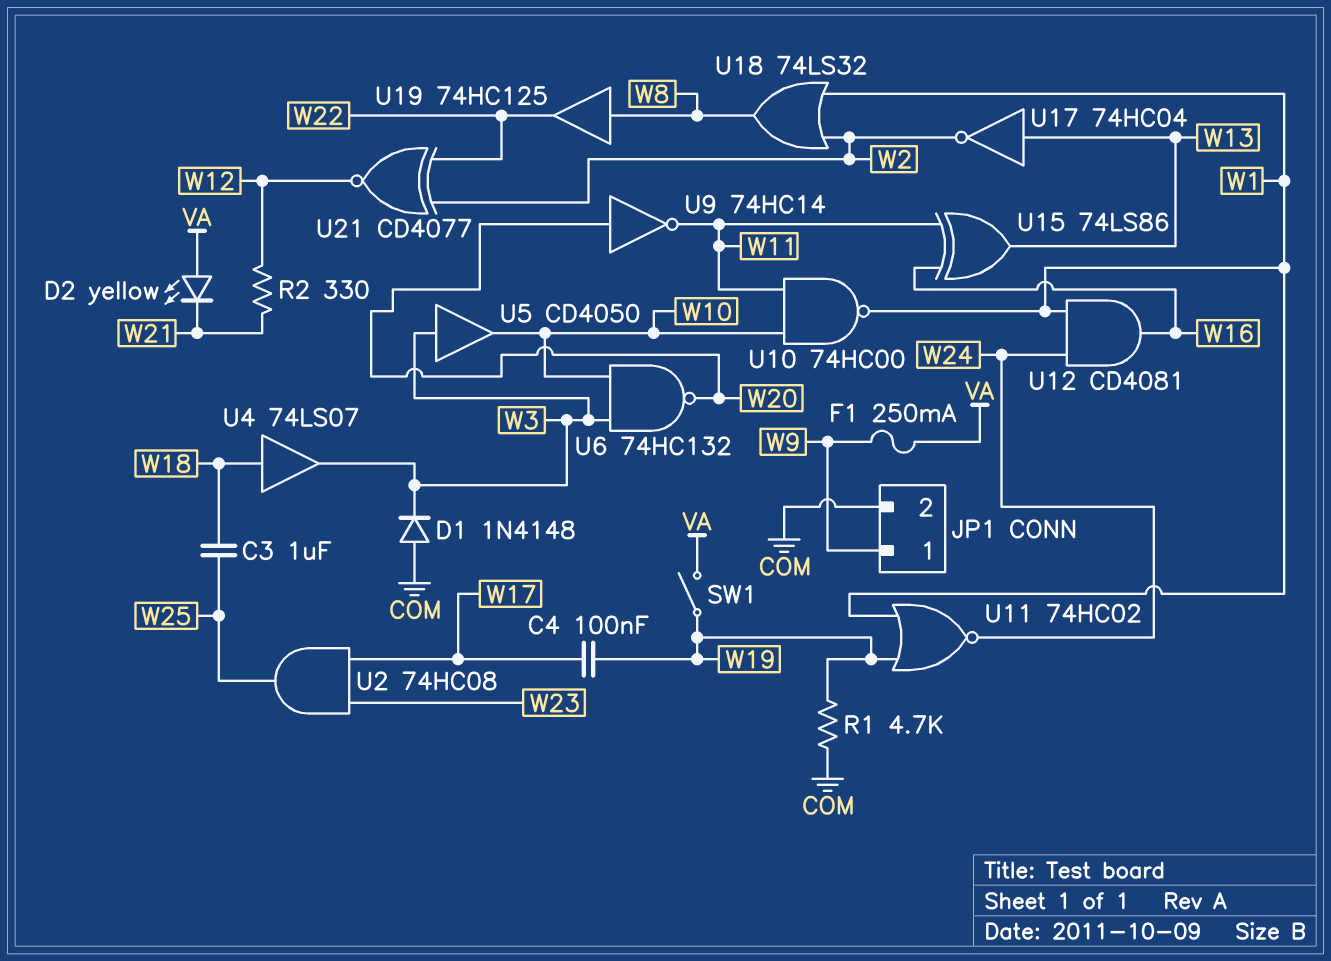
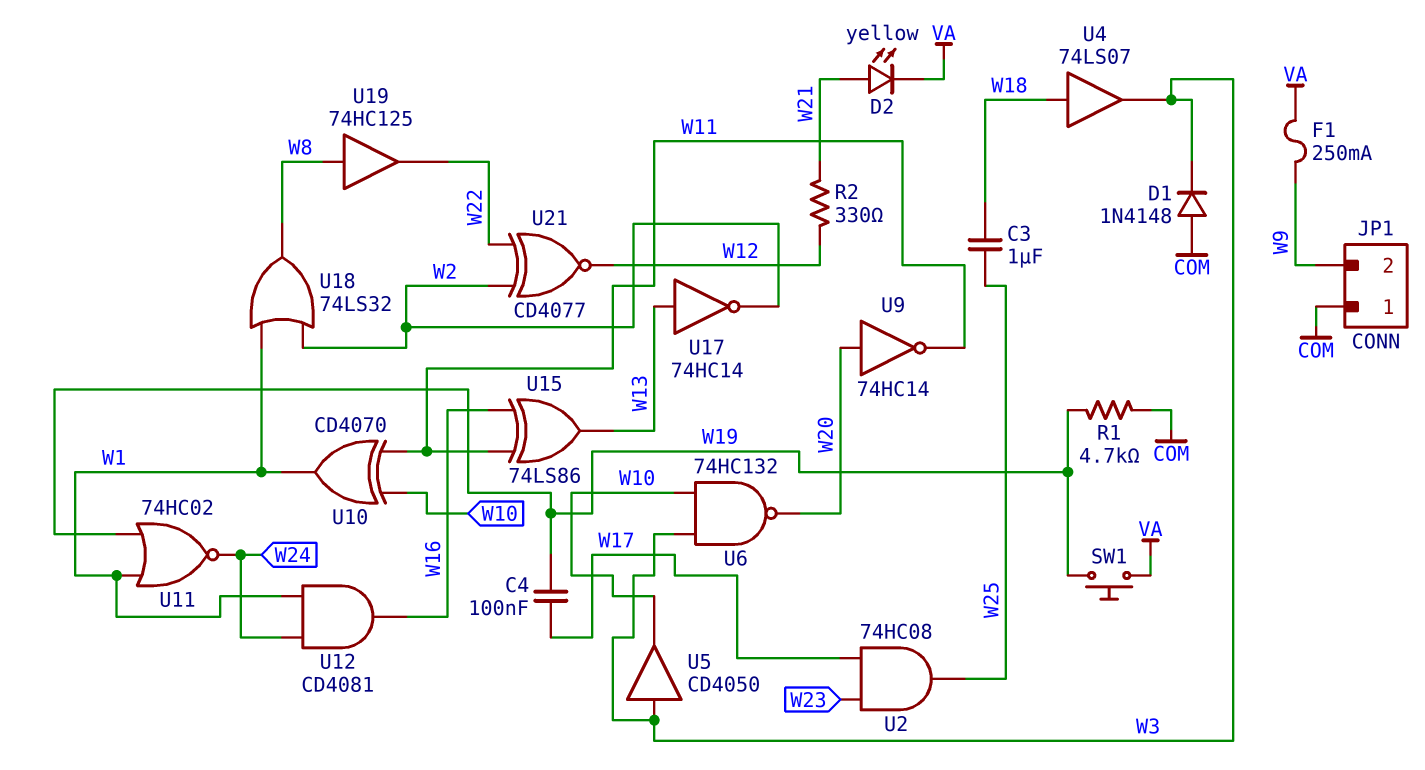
D2: LED yellow (A VA, K W21) -> LED yellow (A W21, K VA)
JP1 pin 1: W9 -> COM
JP1 pin 2: COM -> W9
SW1: switch (VA, W19) -> button (VA, W19)
U10: NAND 74HC00 (in W10, in W11, out W1) -> XOR CD4070 (in W10, in W11, out W1)
U17: NOT 74HC04 (in W13, out W2) -> NOT 74HC14 (in W13, out W2)

